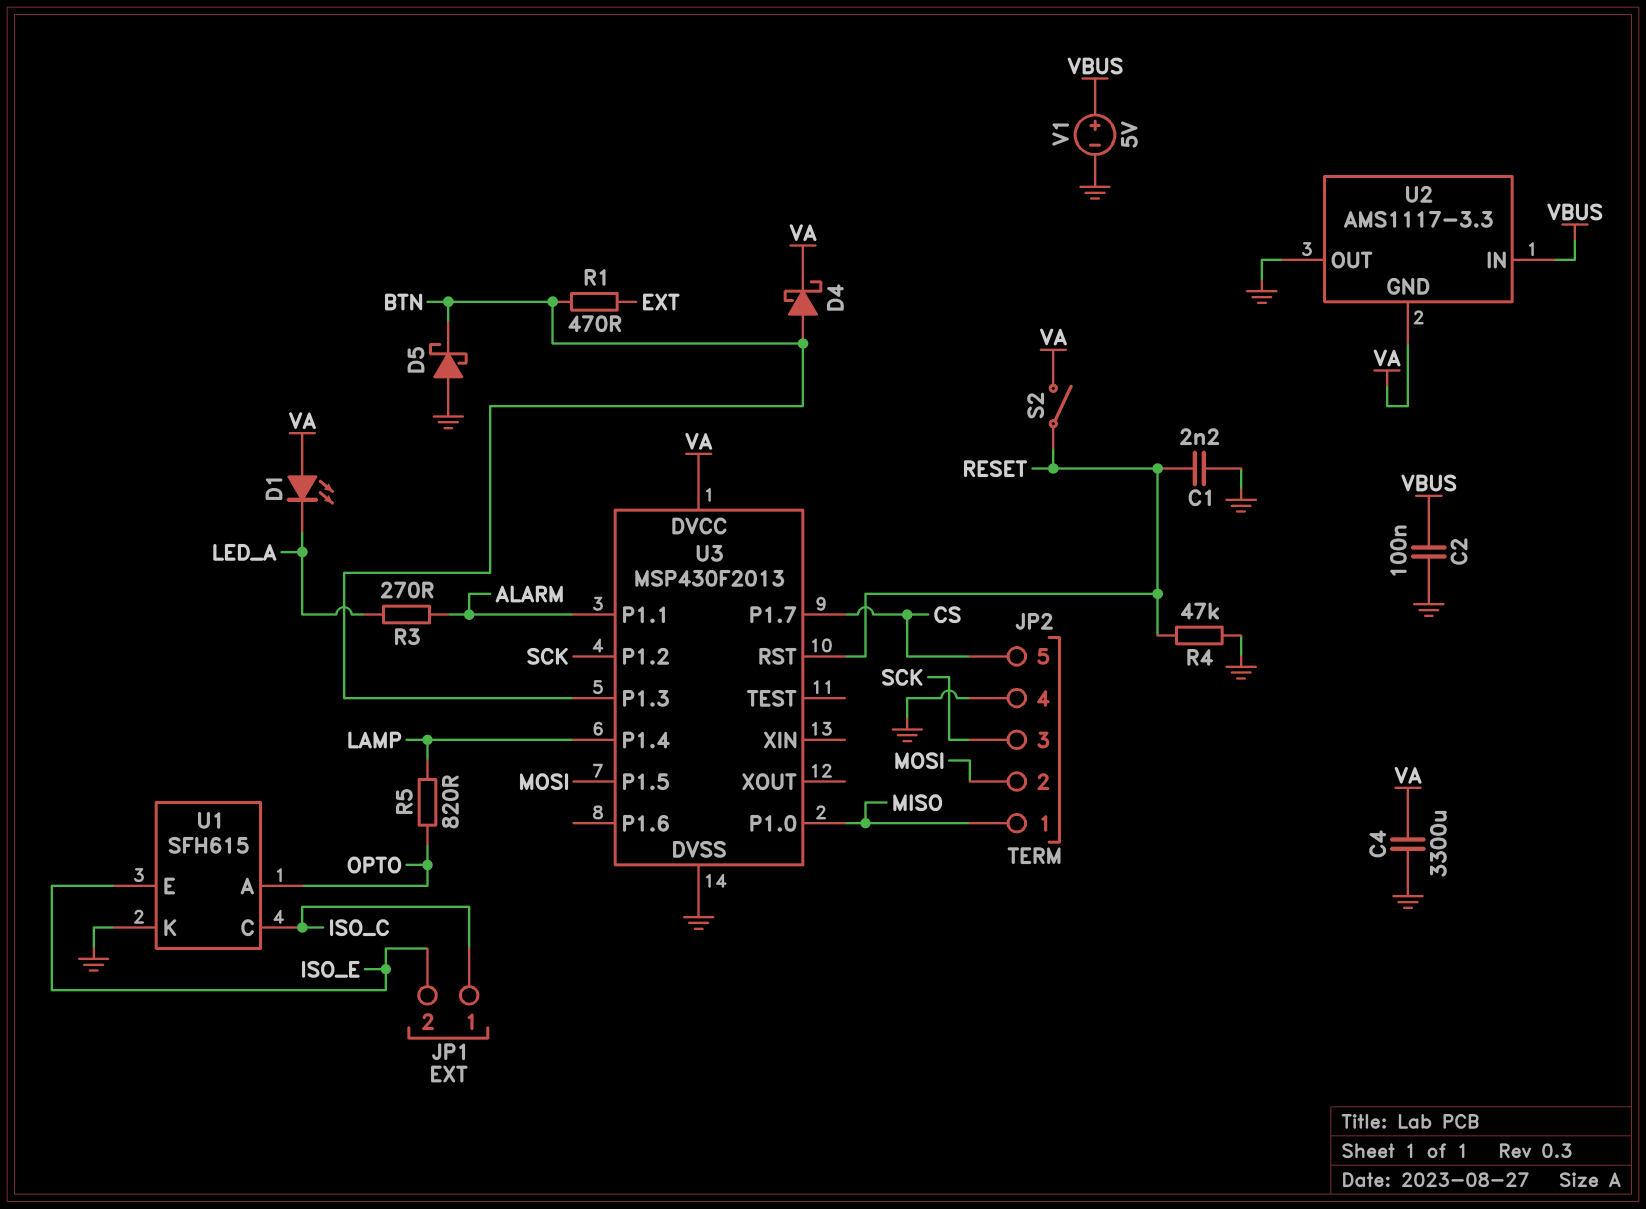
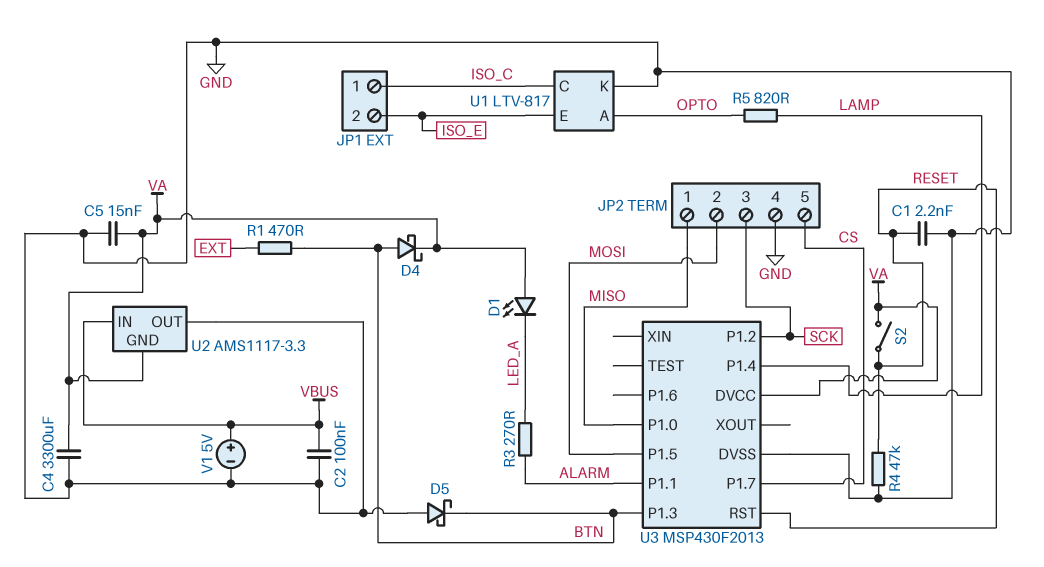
C5: none -> 15nF (GND, VA)
U1: SFH615 -> LTV-817

